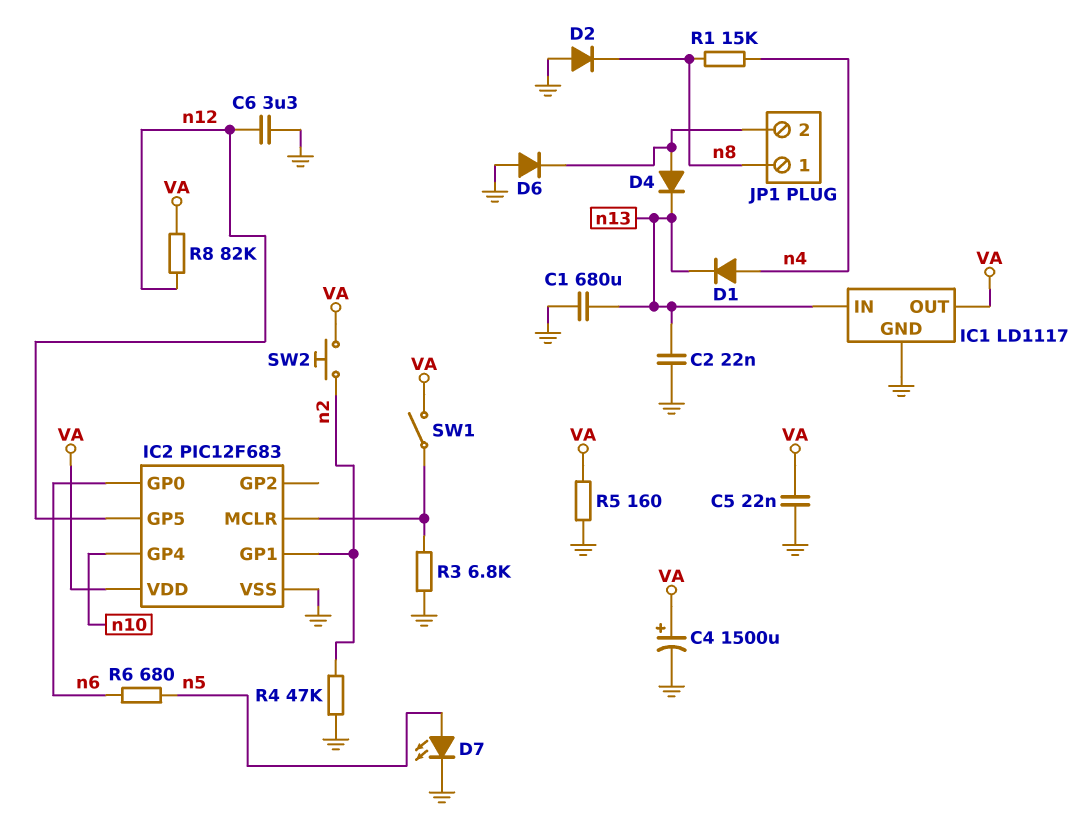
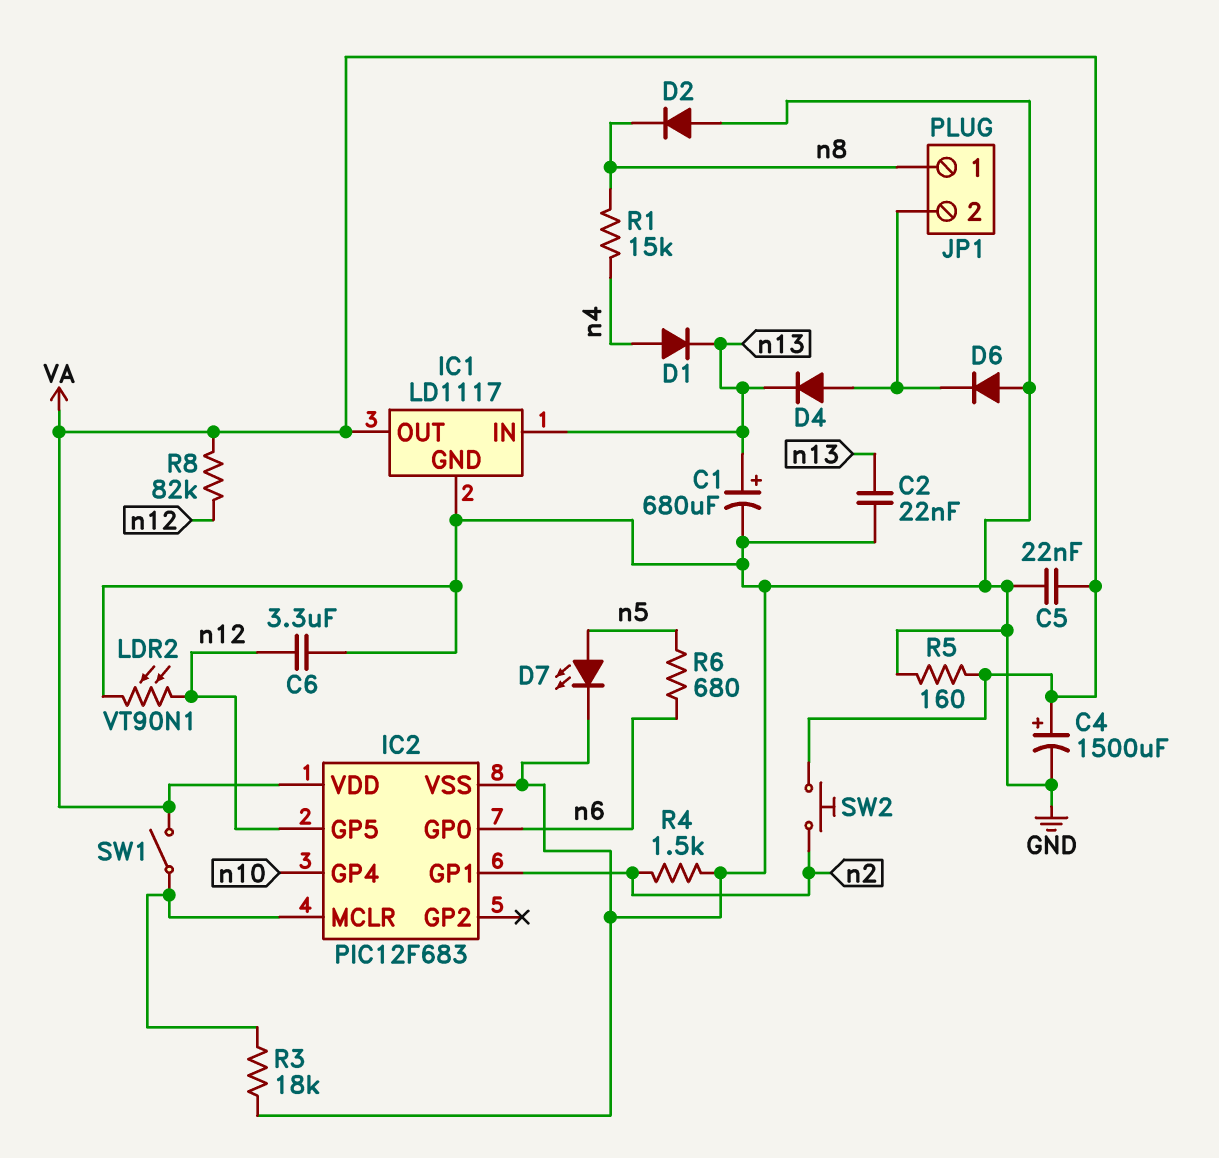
C1: 680uF (GND, n13) -> 680uF (plus n13, minus GND)
LDR2: none -> VT90N1 (GND, n12)
R3: 6.8k (GND, IC2/MCLR) -> 18k (GND, IC2/MCLR)
R4: 47k (GND, n2) -> 1.5k (GND, n2)

